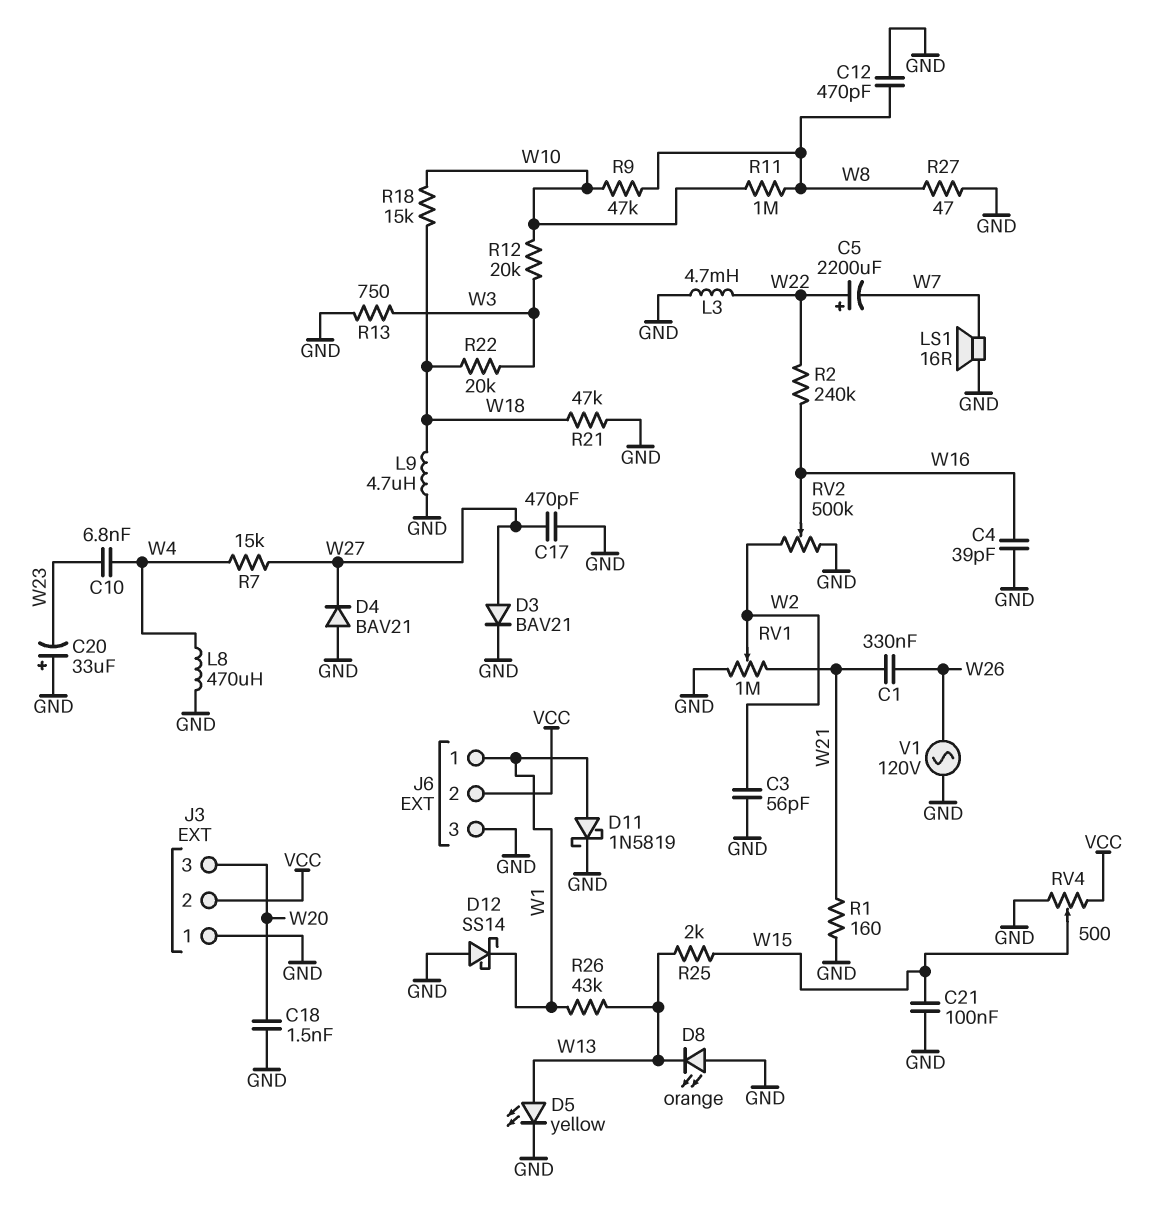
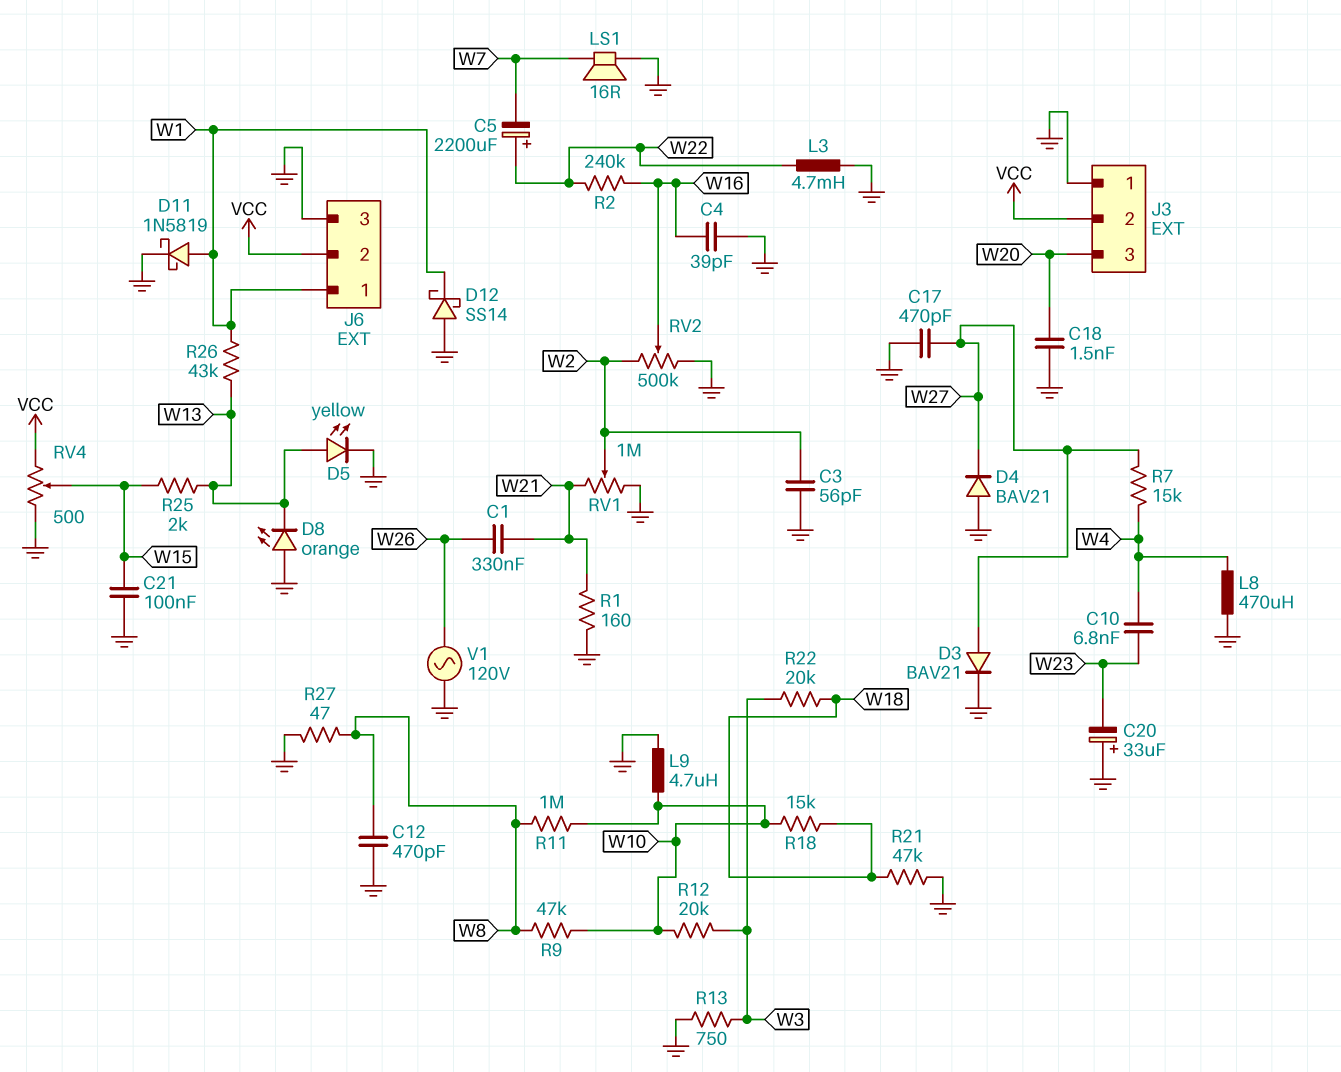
L9: 4.7uH (GND, W18) -> 4.7uH (GND, W10)

